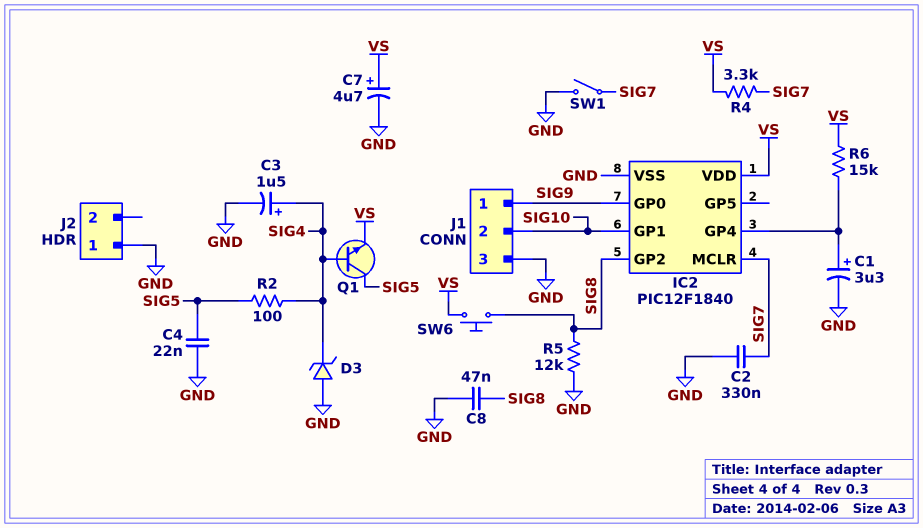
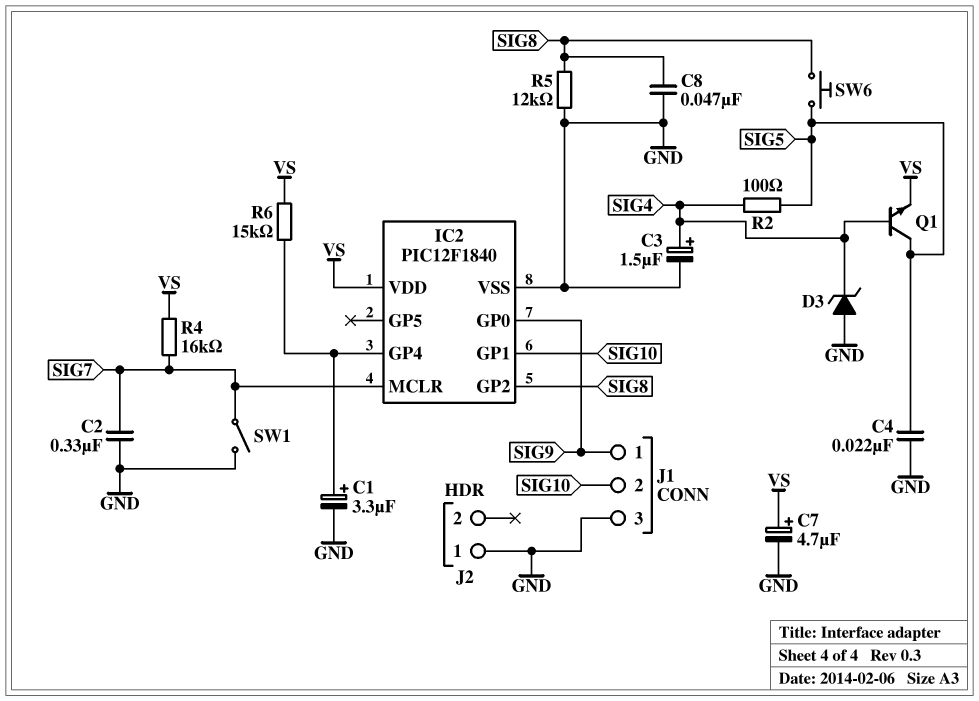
R4: 3.3k (SIG7, VS) -> 16k (SIG7, VS)
SW6: button (SIG8, VS) -> button (SIG5, SIG8)

